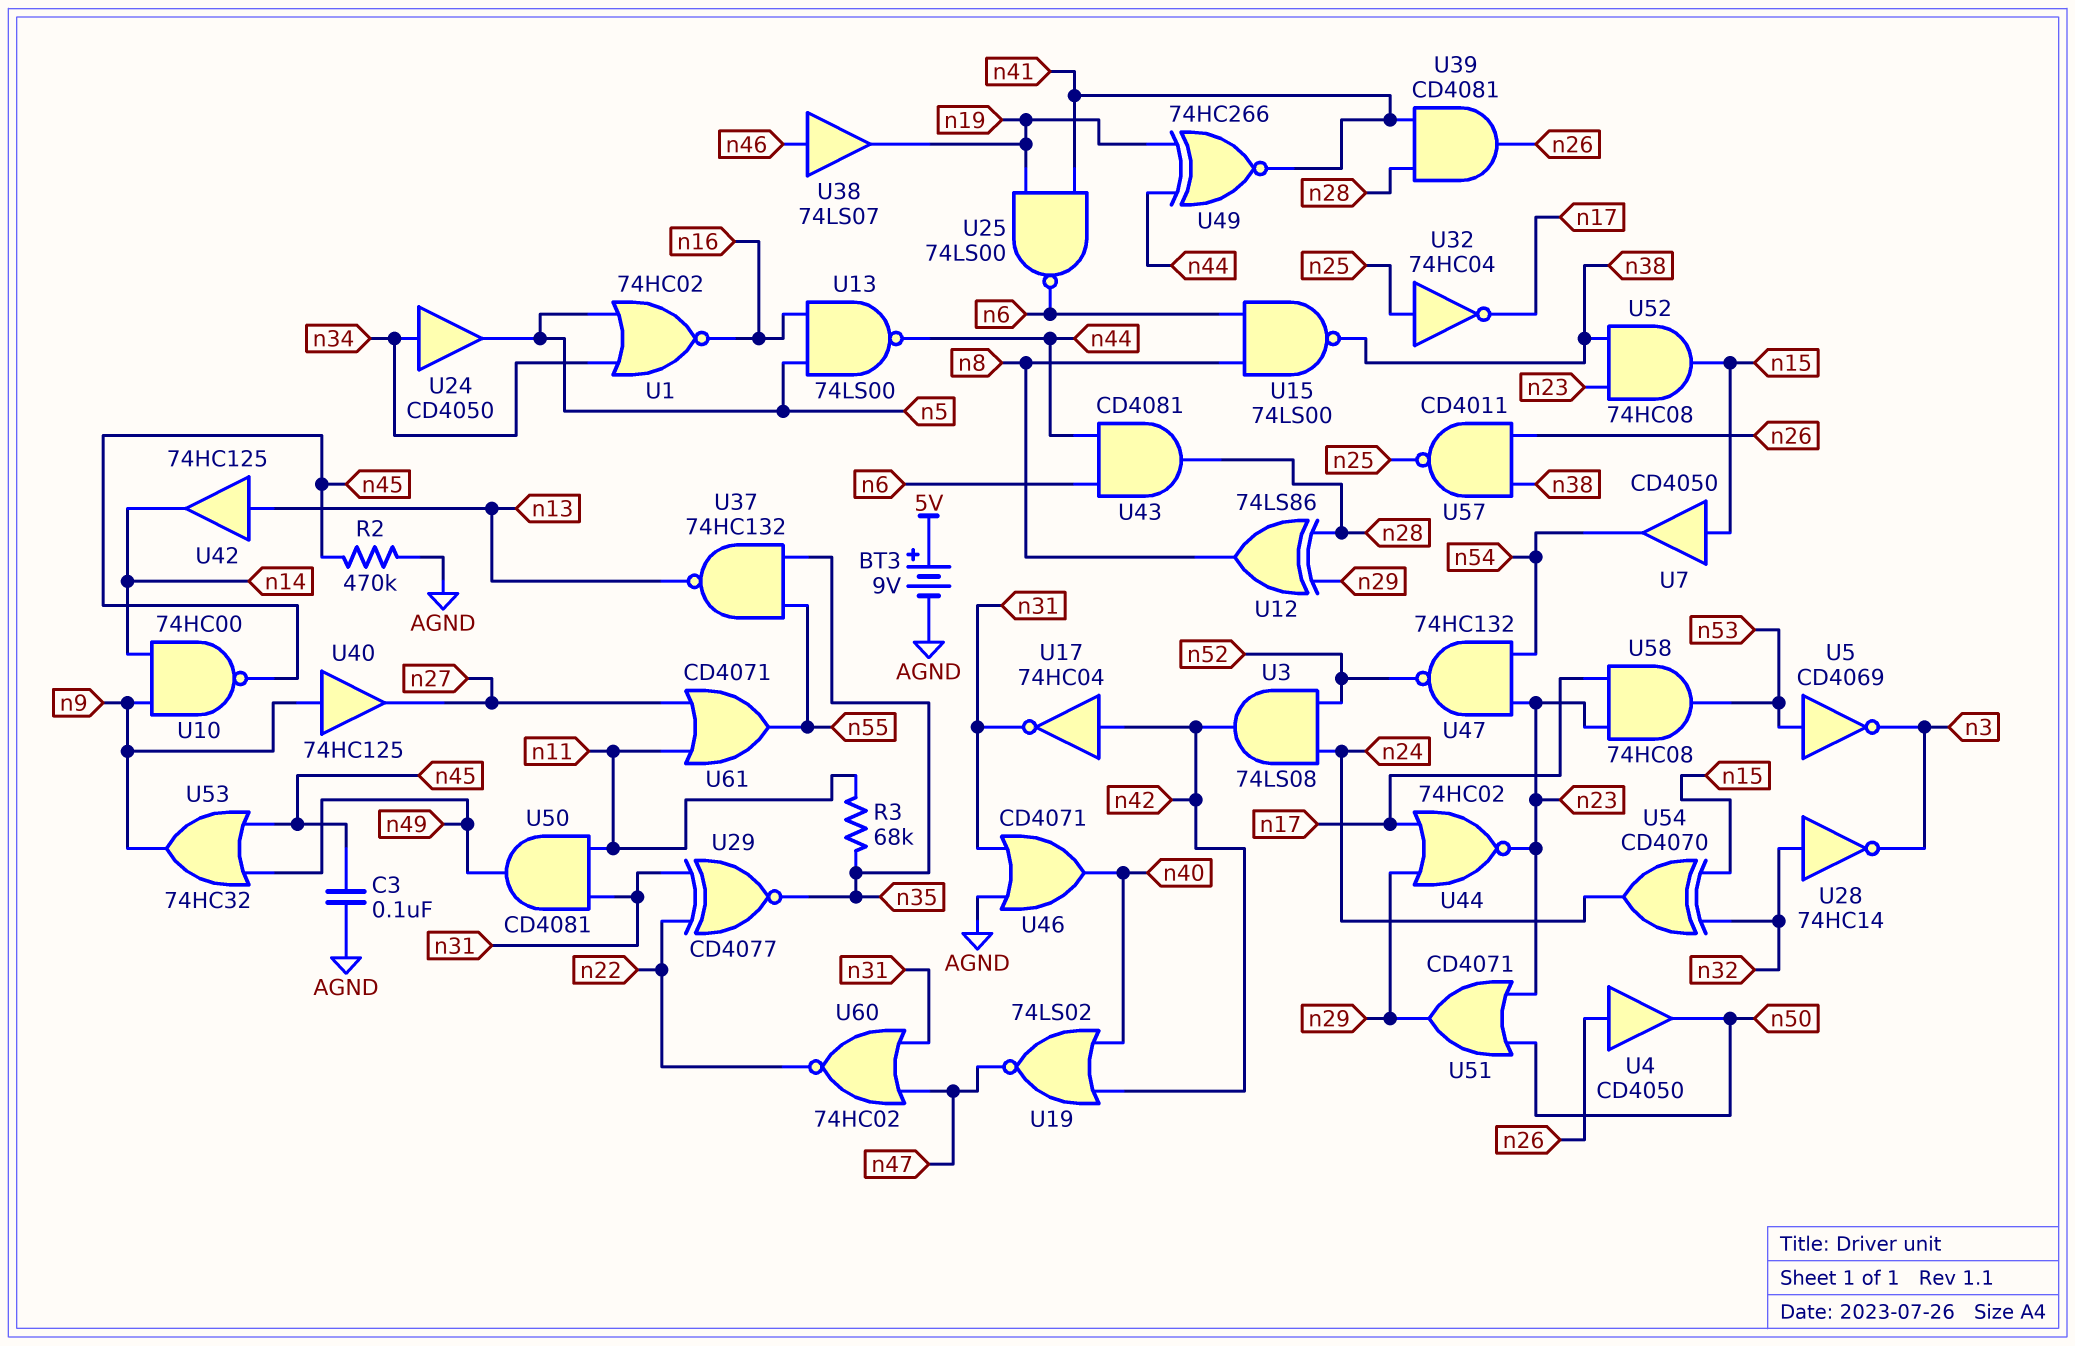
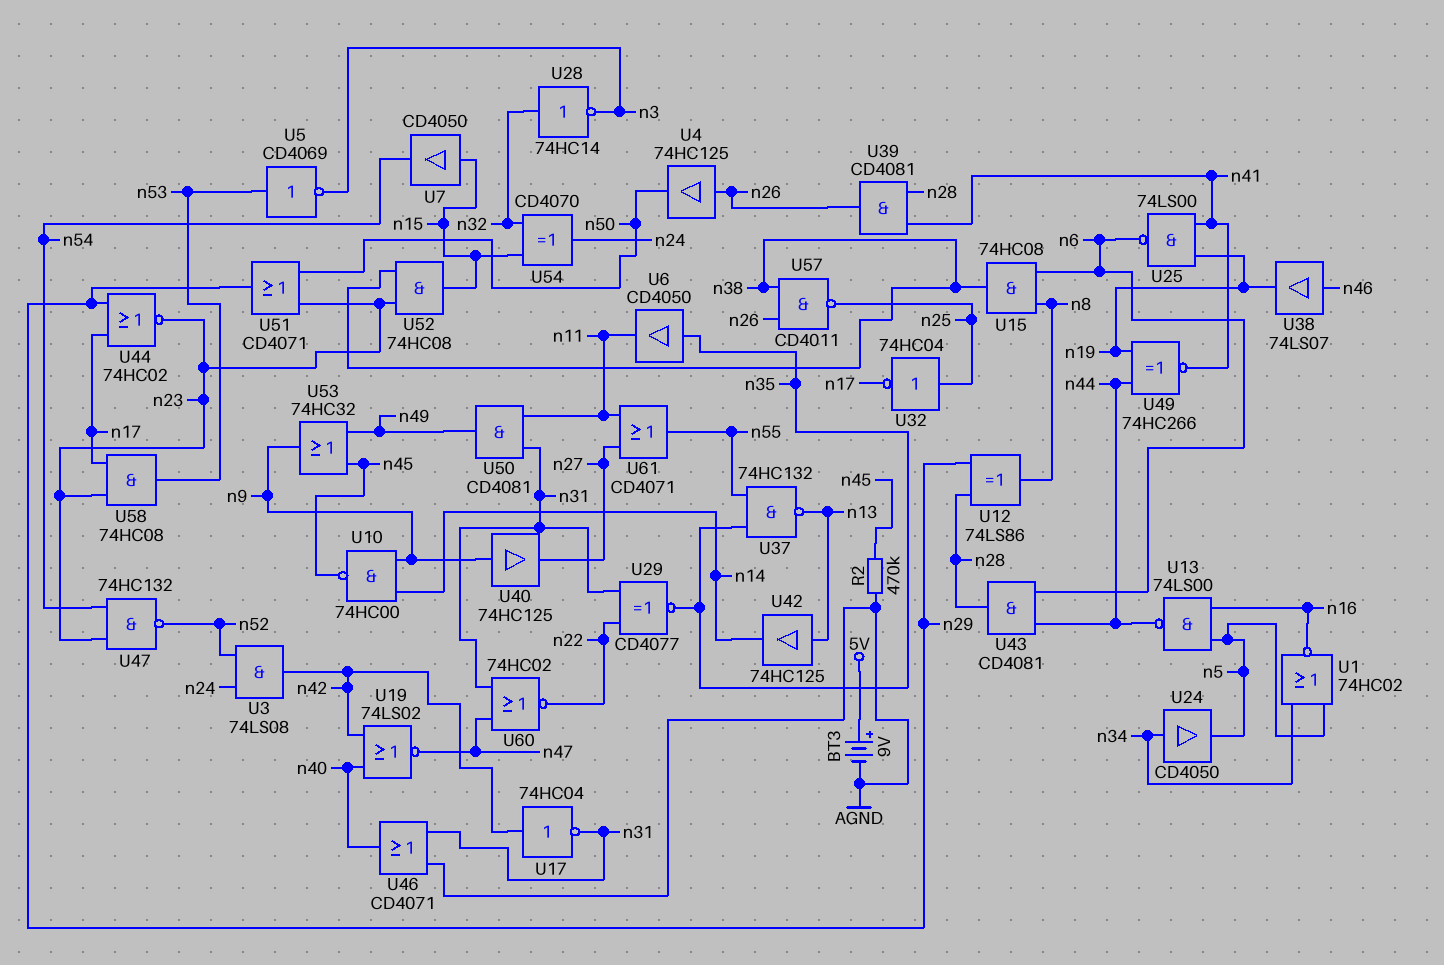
C3: 100nF (AGND, n45) -> none
R3: 68k (n11, n35) -> none
U4: buffer CD4050 (in n26, out n50) -> buffer 74HC125 (in n26, out n50)
U6: none -> buffer CD4050 (in n35, out n11)
U15: NAND 74LS00 (in n6, in n8, out n38) -> AND 74HC08 (in n6, in n8, out n38)

